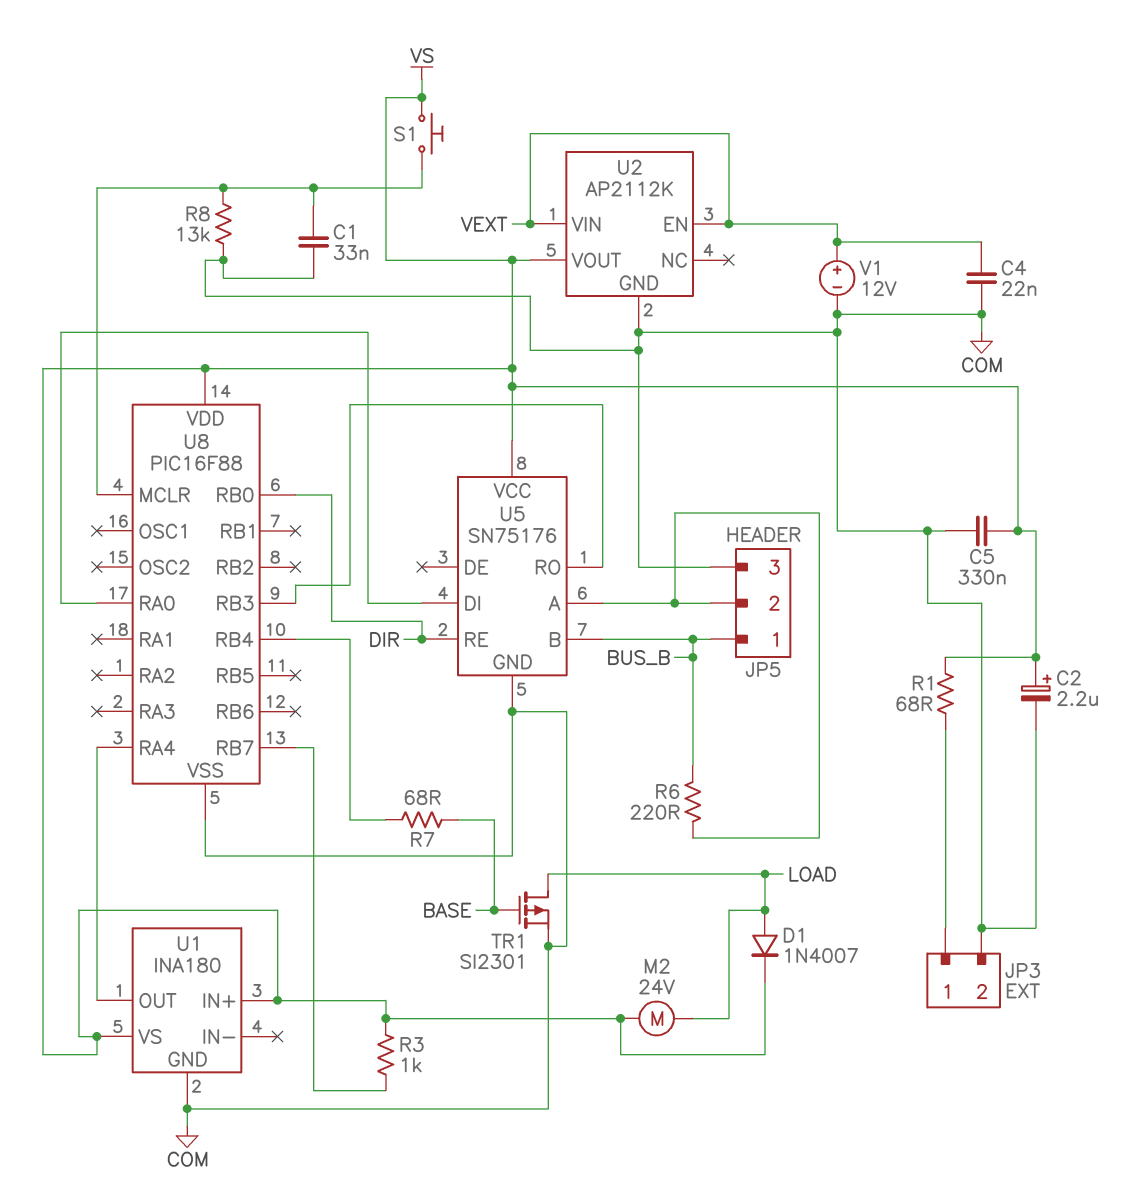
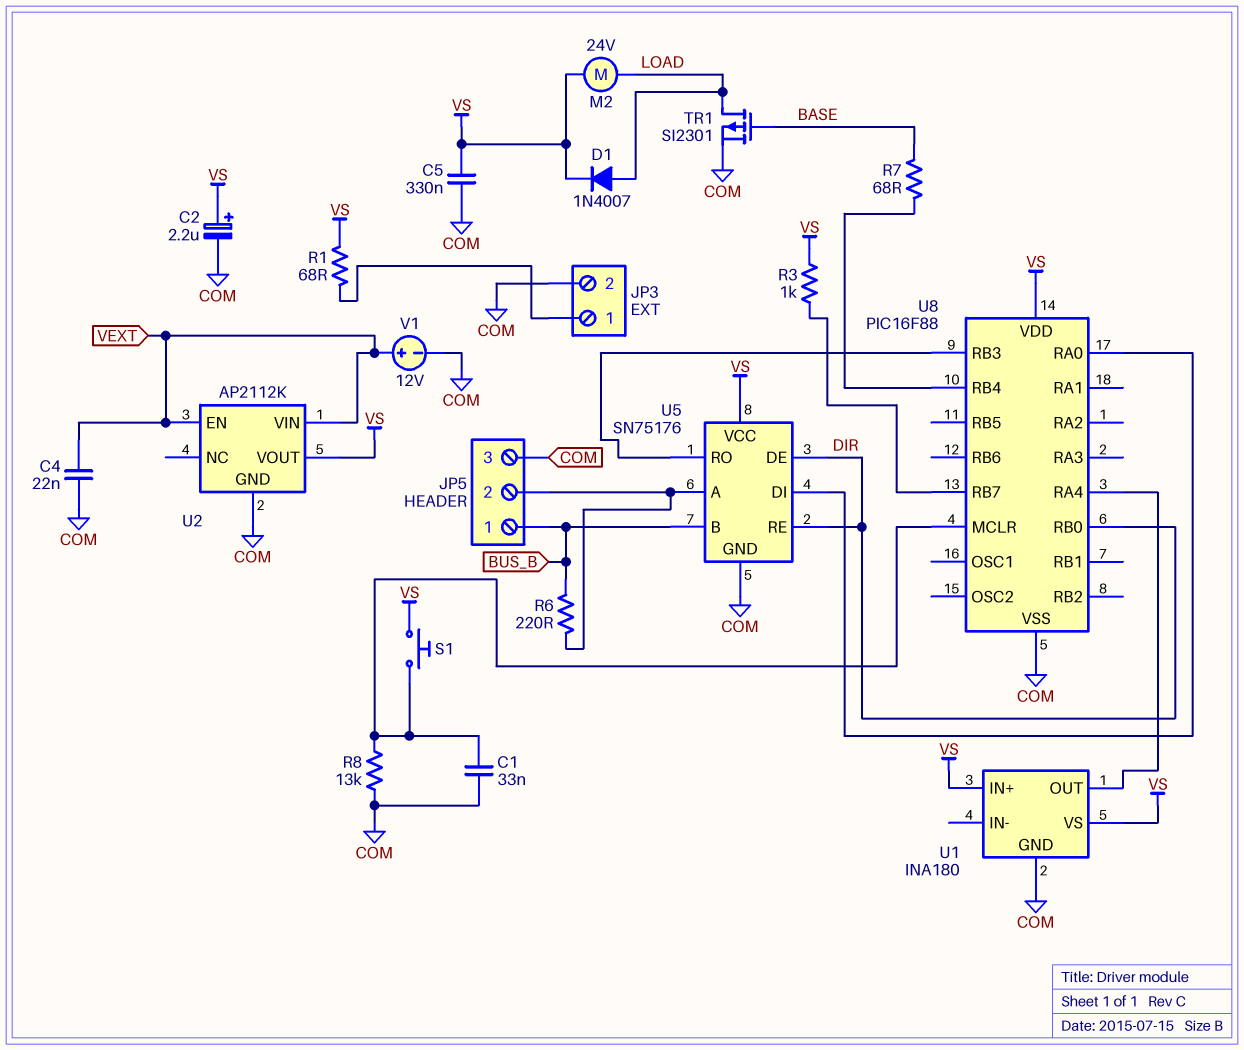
U5 pin DE: none -> DIR

